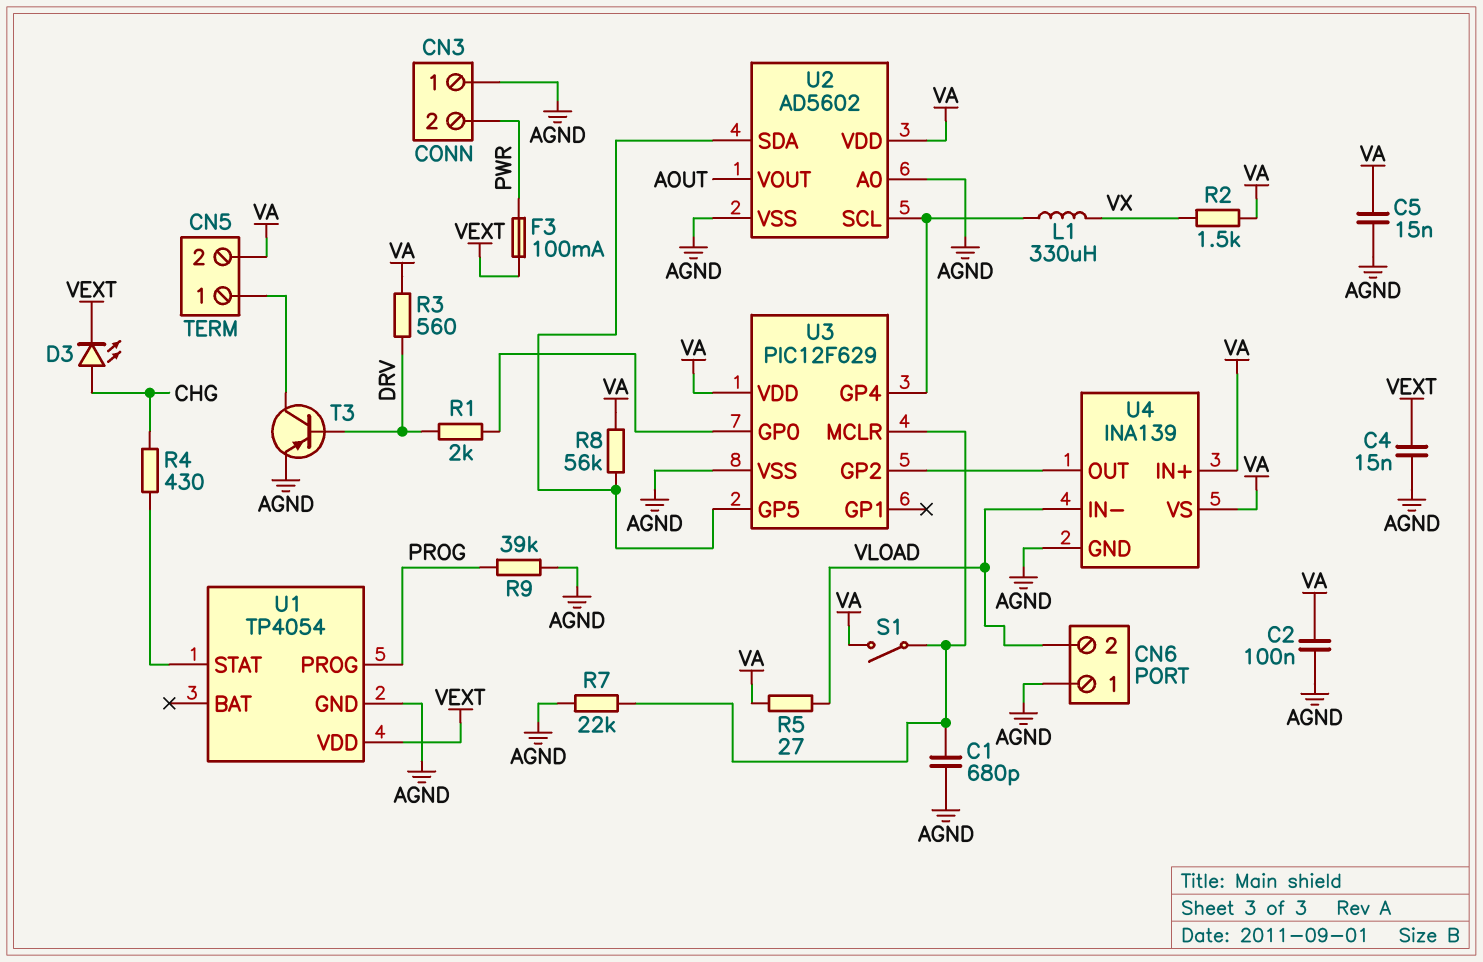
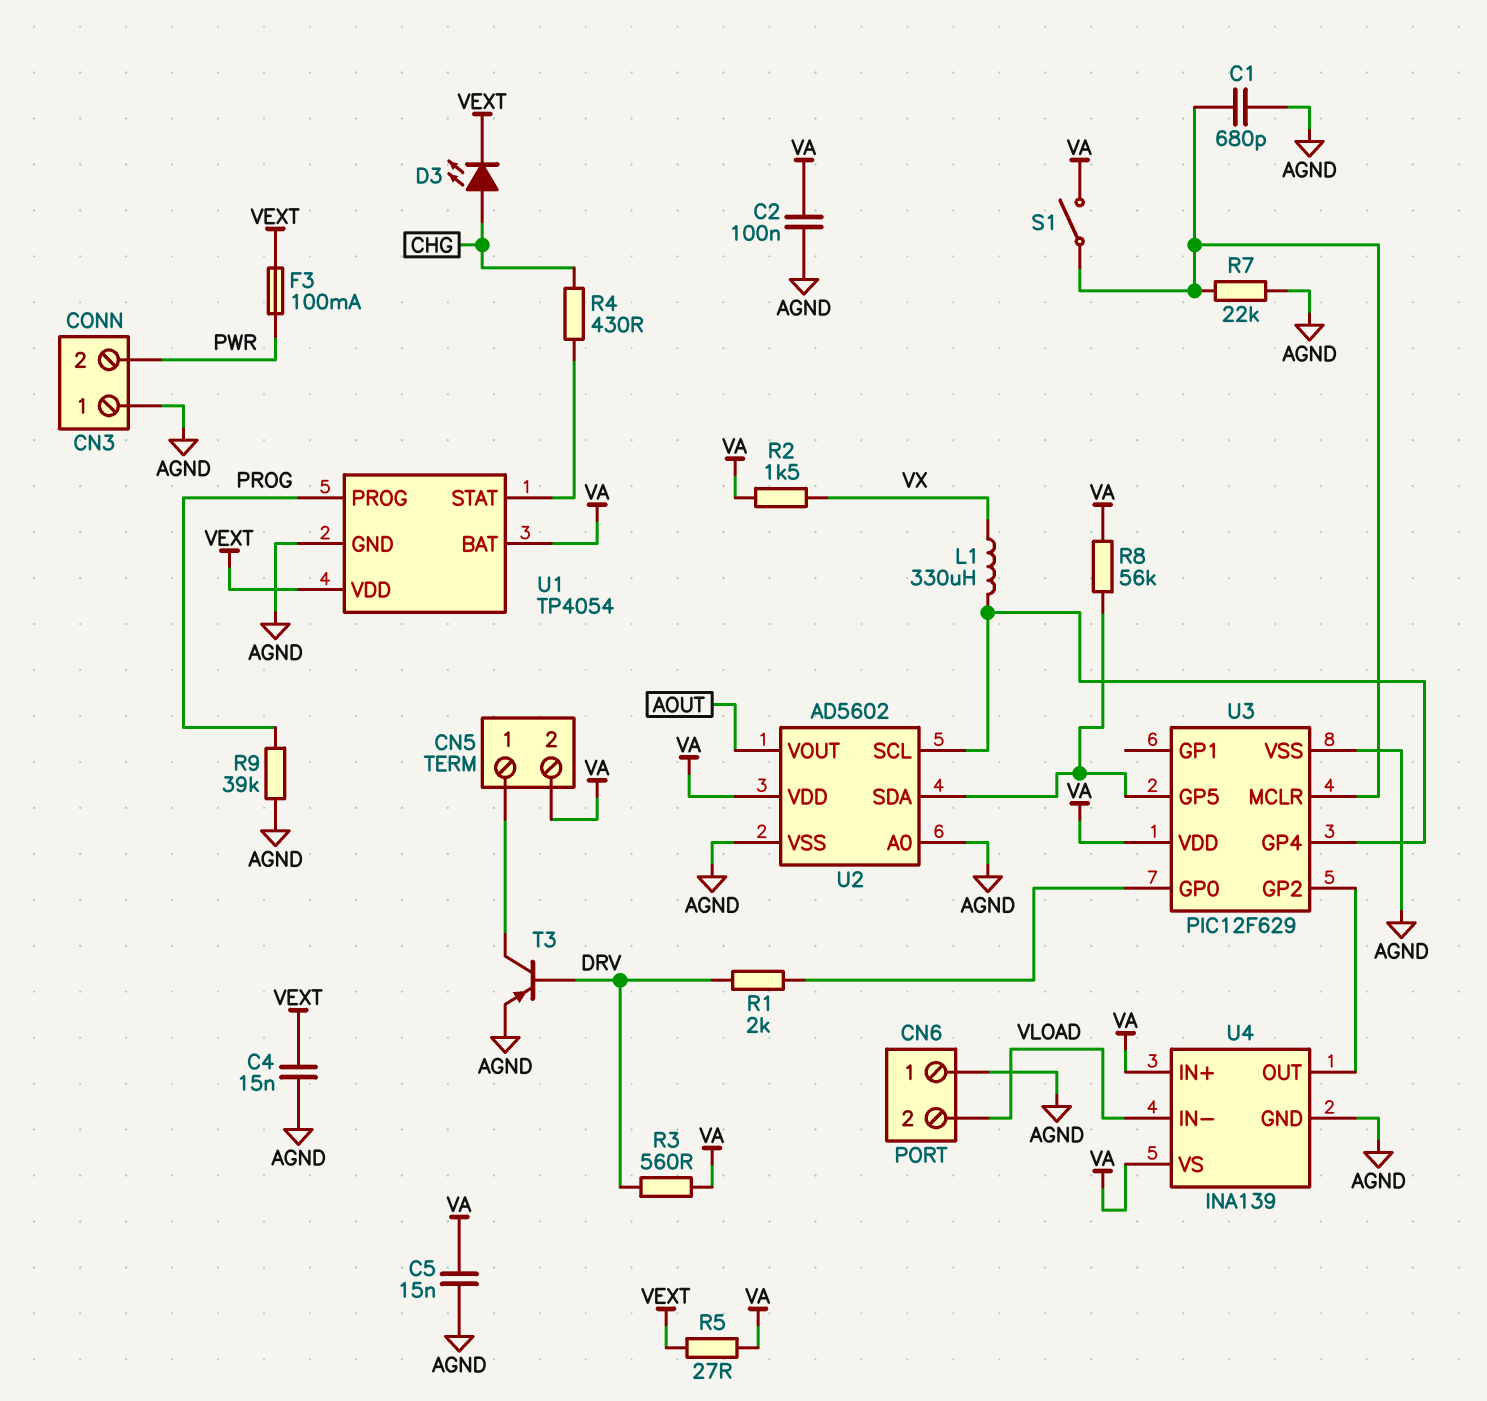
R5: 27 (VA, VLOAD) -> 27 (VA, VEXT)
U1 pin BAT: none -> VA

